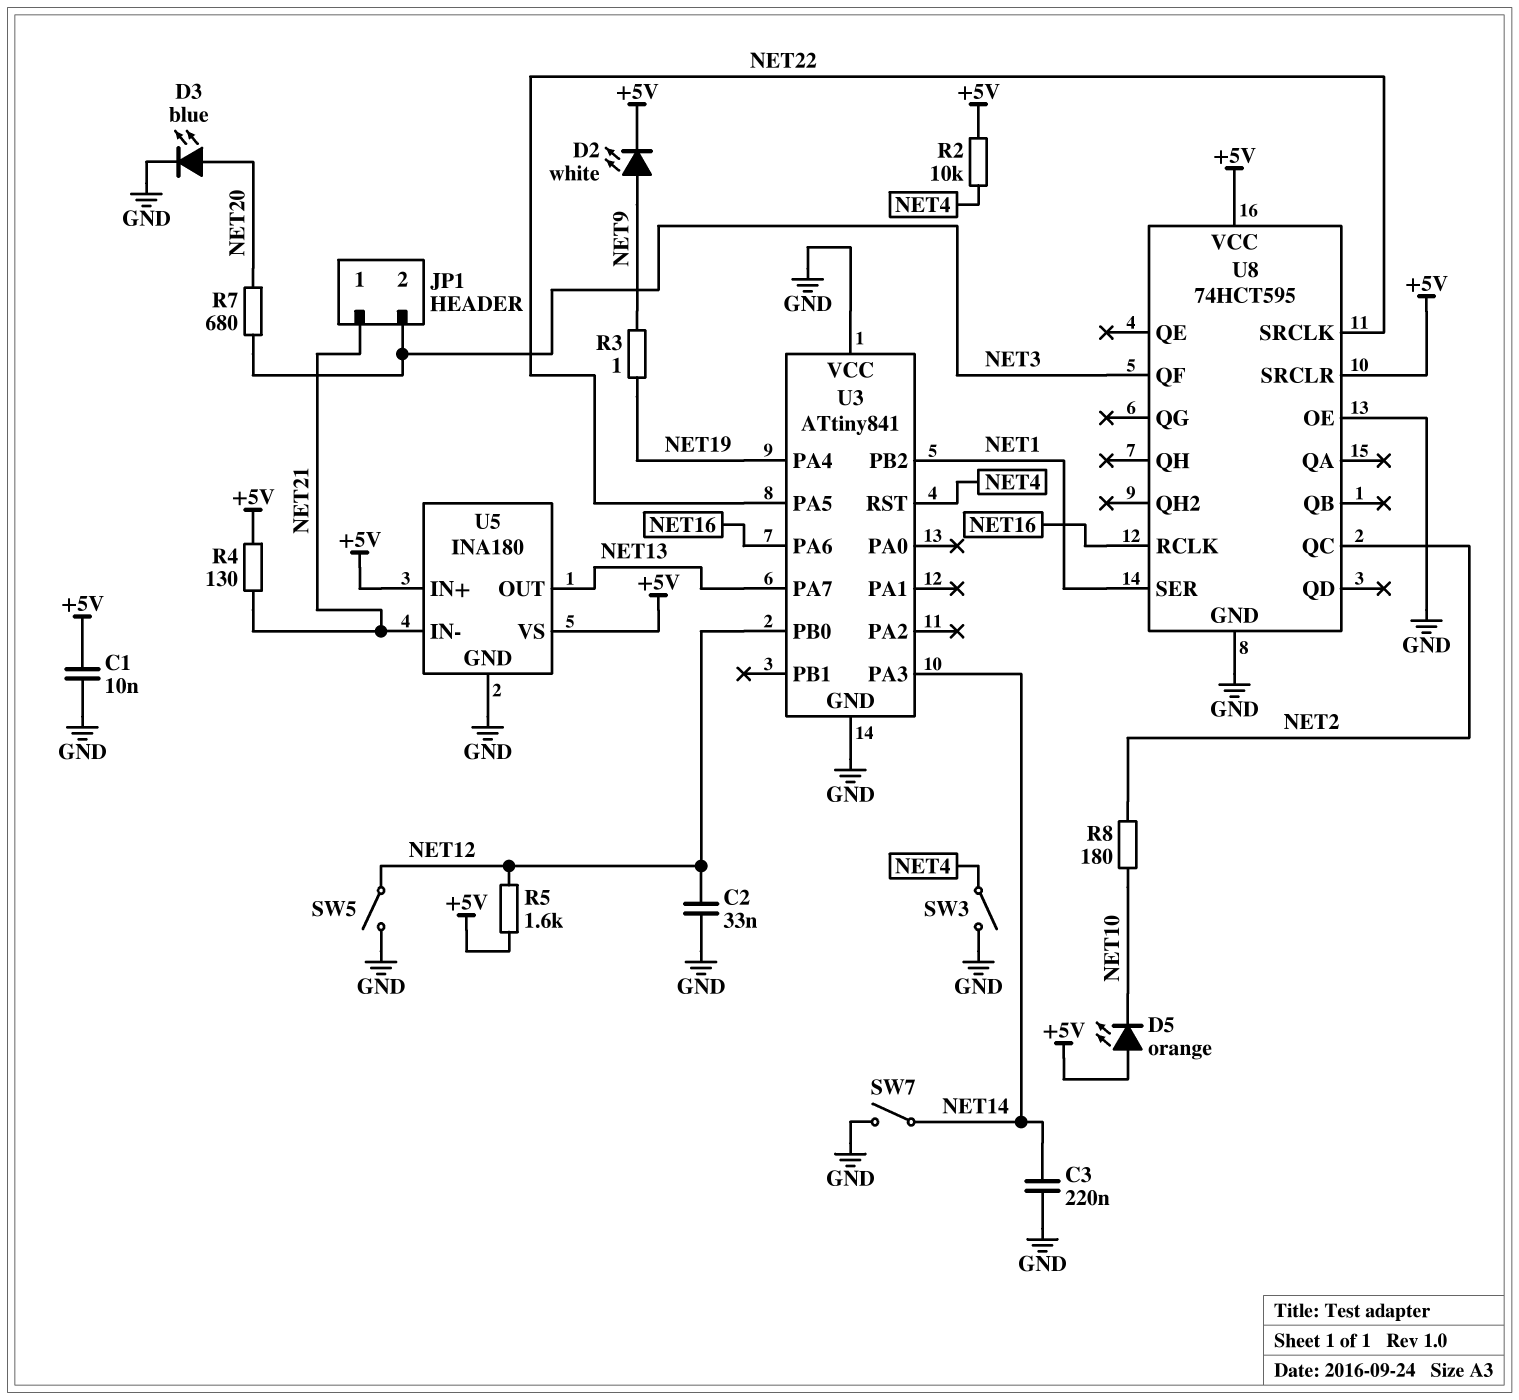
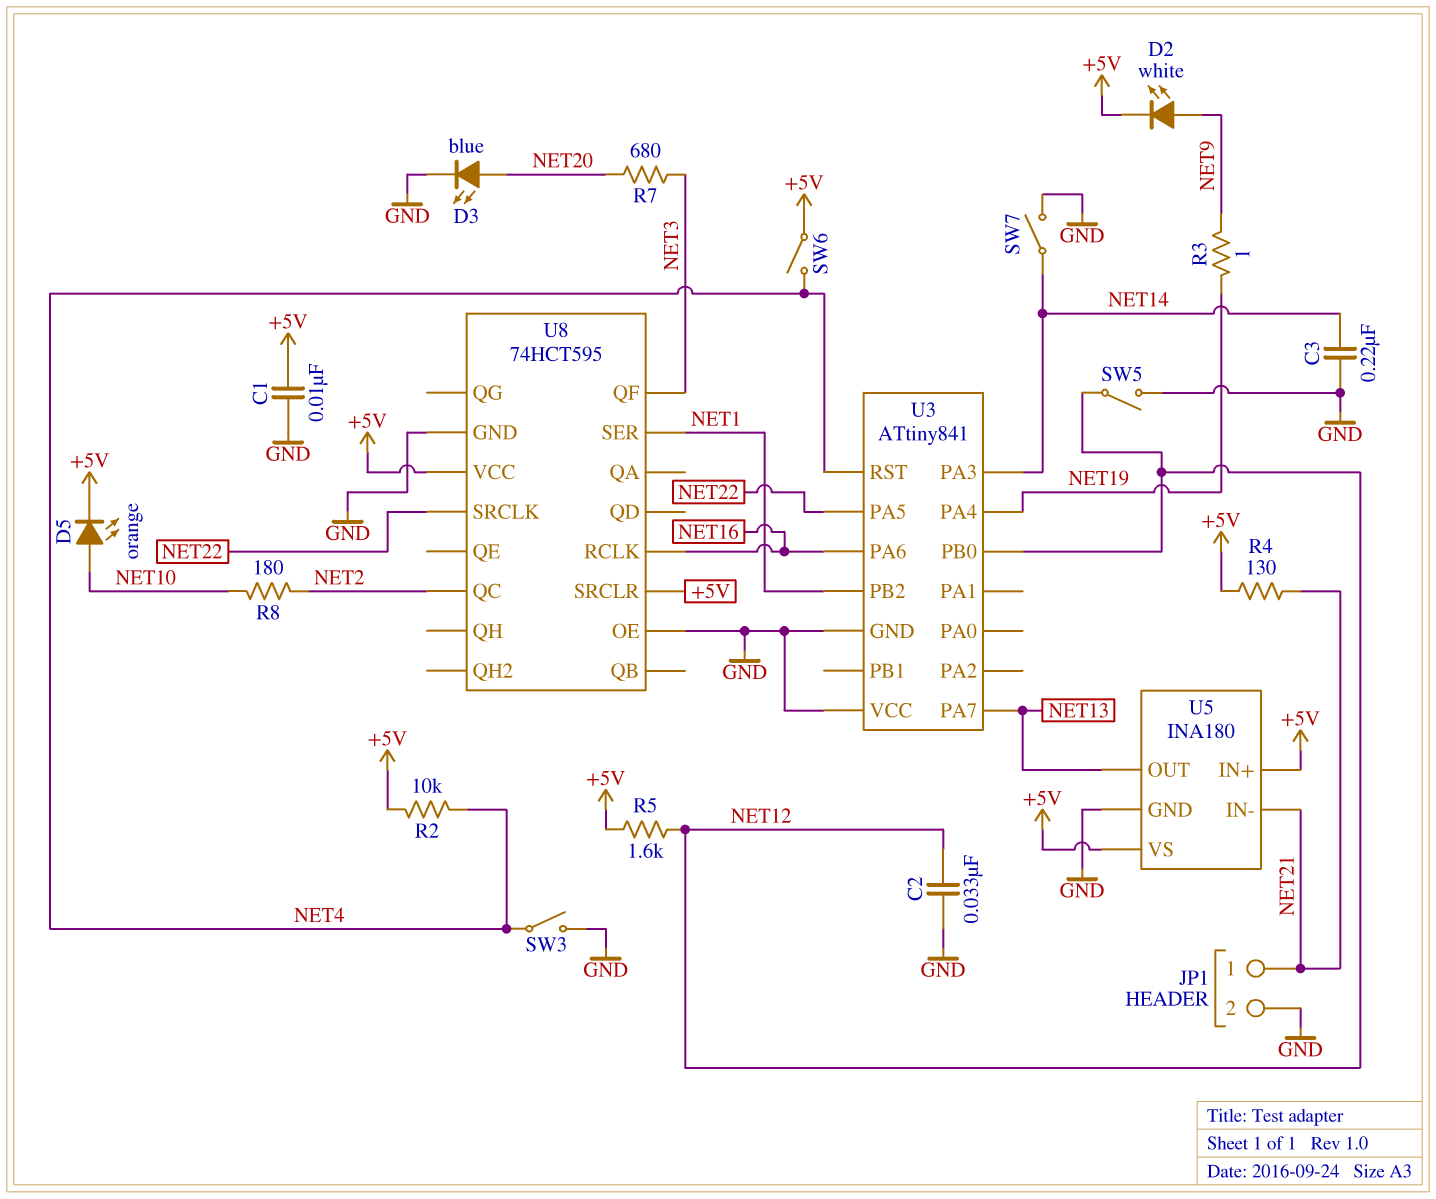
D5: LED orange (A +5V, K NET10) -> LED orange (A NET10, K +5V)
JP1 pin 2: NET3 -> GND
SW6: none -> switch (+5V, NET4)

